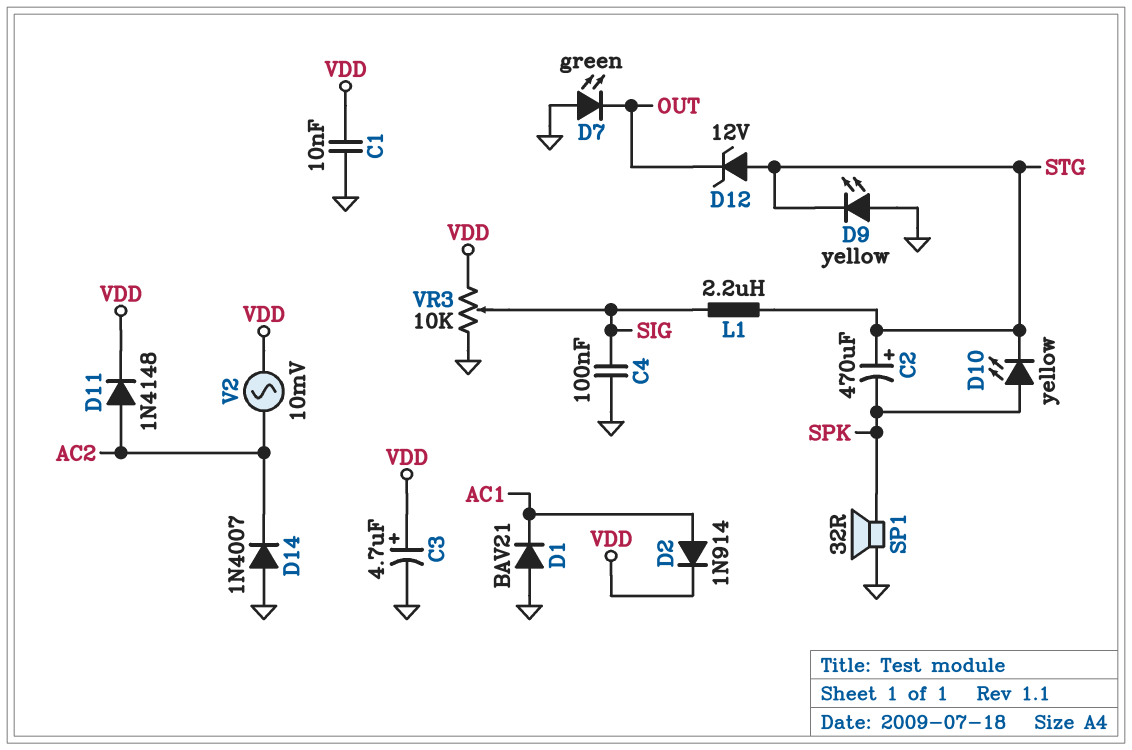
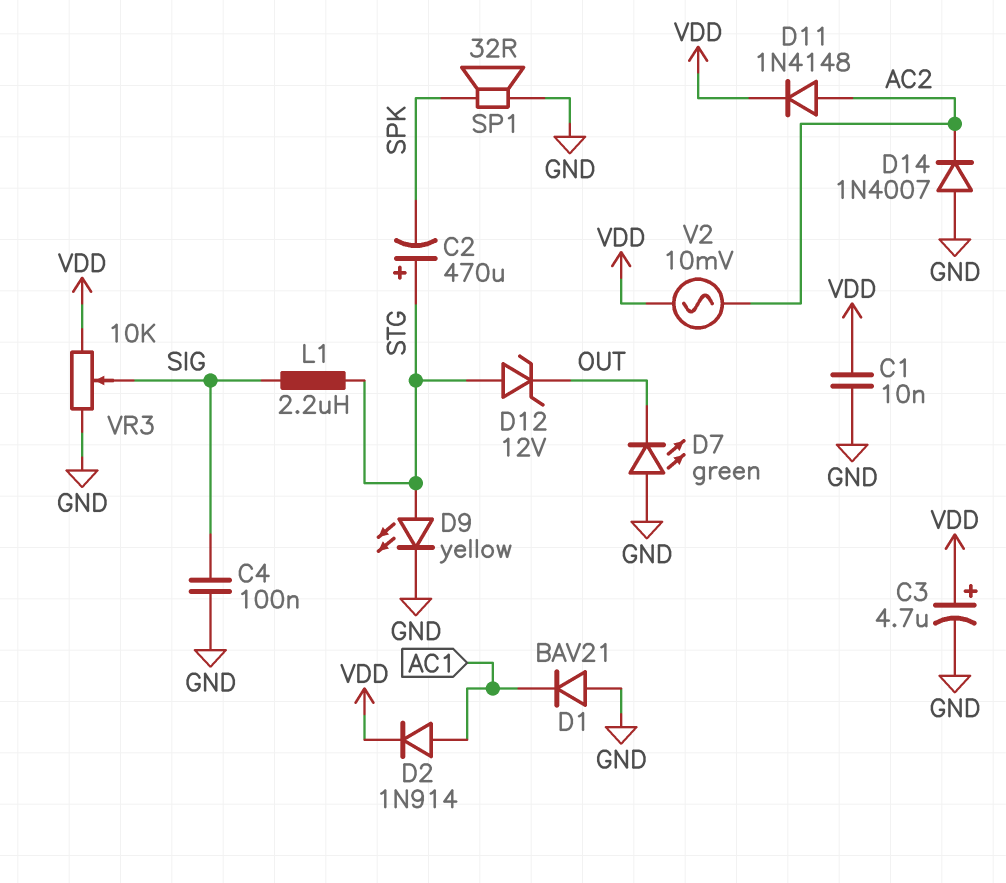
D9: LED yellow (A GND, K STG) -> LED yellow (A STG, K GND)
D10: LED yellow (A SPK, K STG) -> none

